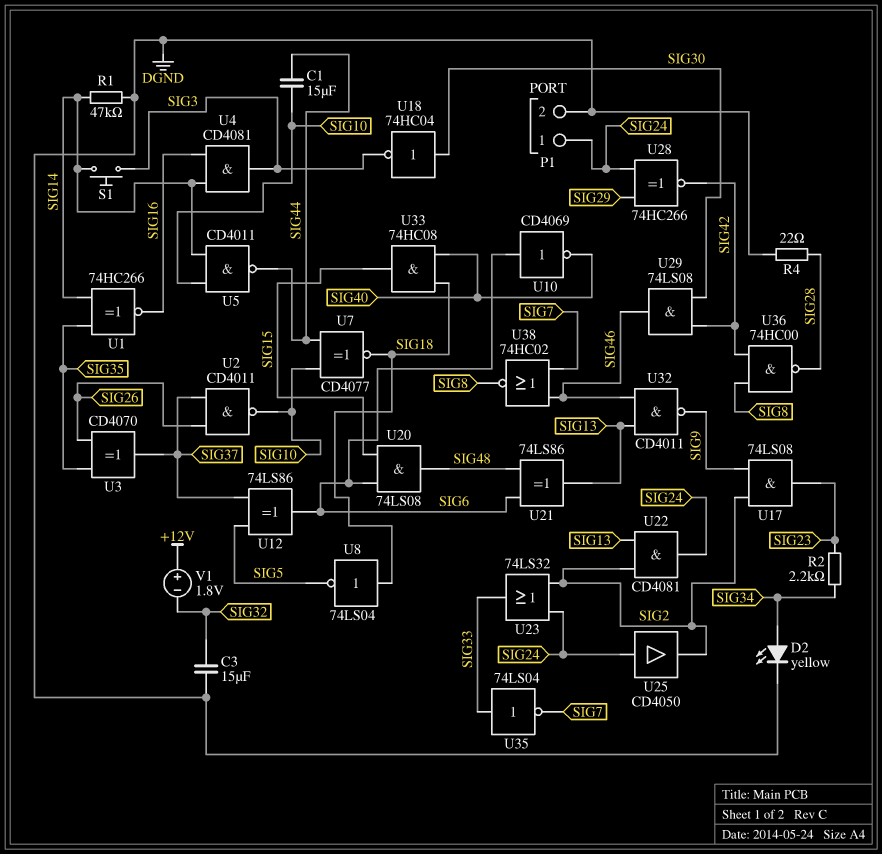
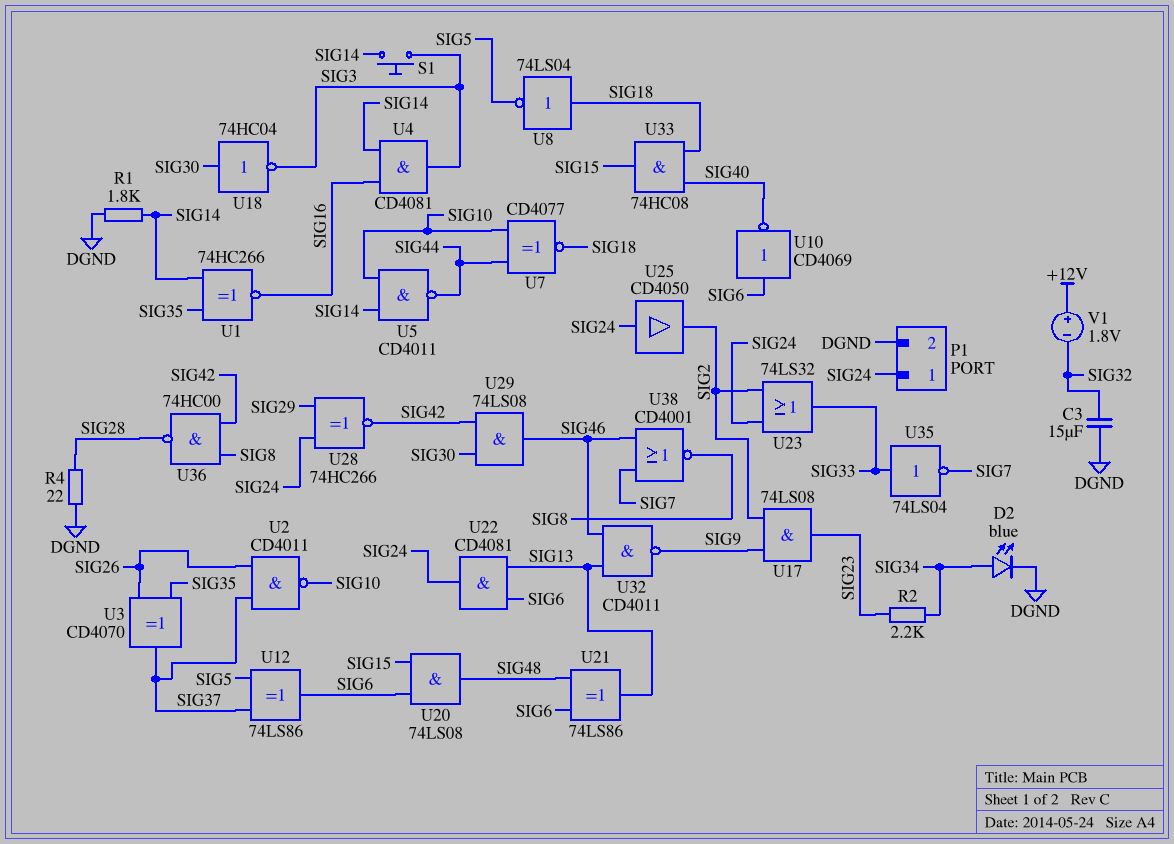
C1: 15uF (SIG10, SIG44) -> none
D2: LED yellow (A SIG34, K DGND) -> LED blue (A SIG34, K DGND)
R1: 47k (DGND, SIG14) -> 1.8k (DGND, SIG14)
U22: AND CD4081 (in SIG2, in SIG13, out SIG24) -> AND CD4081 (in SIG6, in SIG13, out SIG24)
U38: NOR 74HC02 (in SIG7, in SIG46, out SIG8) -> NOR CD4001 (in SIG7, in SIG46, out SIG8)

